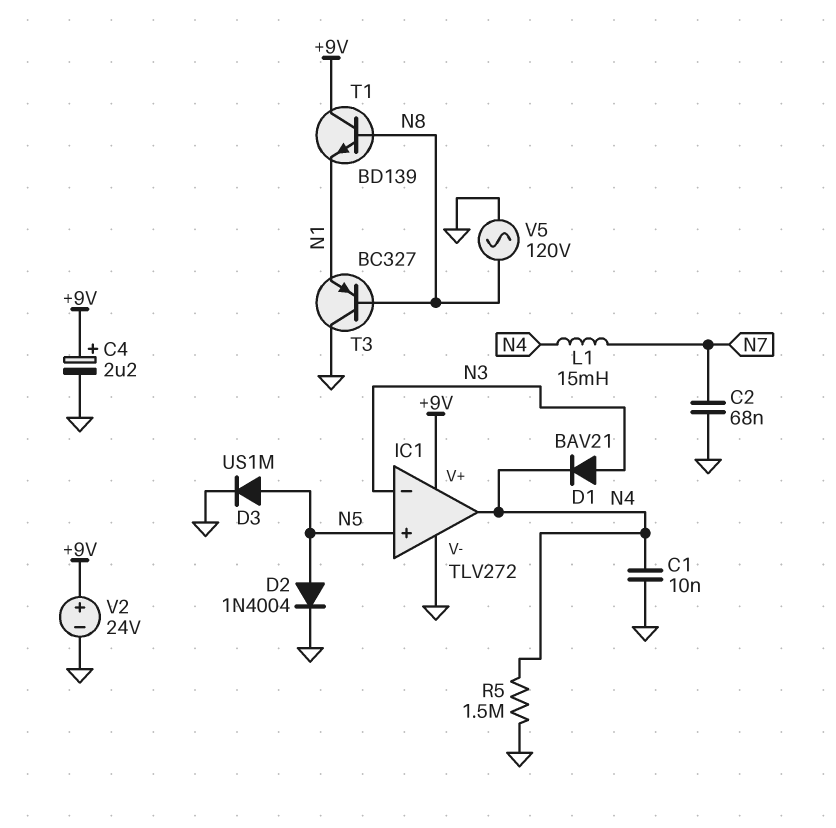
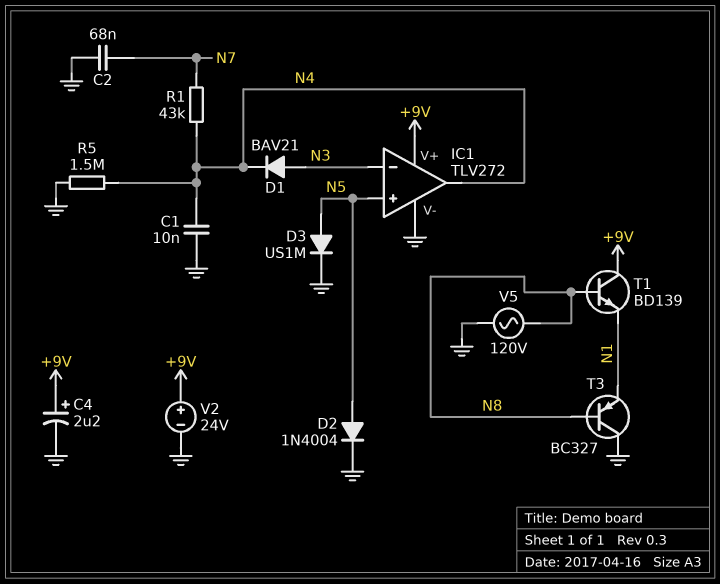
L1: 15mH (N4, N7) -> none
R1: none -> 43k (N4, N7)

